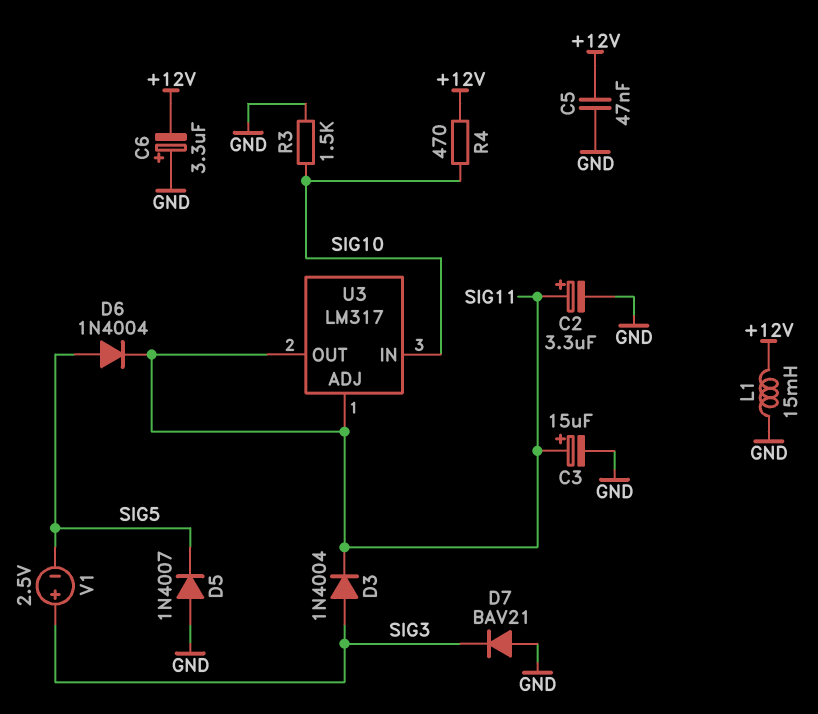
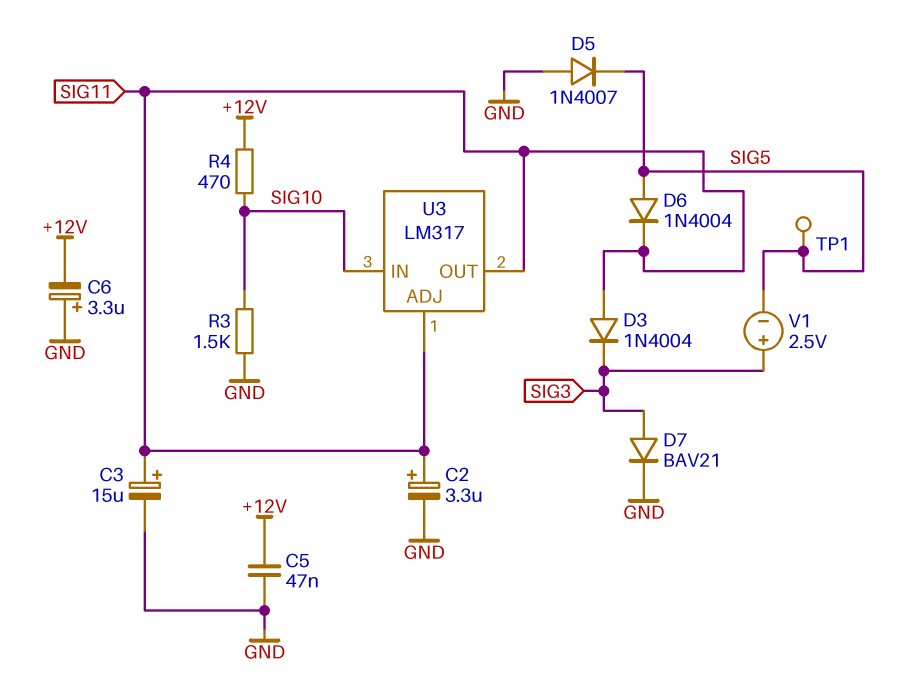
D3: diode 1N4004 (A SIG3, K SIG11) -> diode 1N4004 (A SIG11, K SIG3)
D7: diode BAV21 (A GND, K SIG3) -> diode BAV21 (A SIG3, K GND)
L1: 15mH (+12V, GND) -> none
TP1: none -> test point (SIG5)

